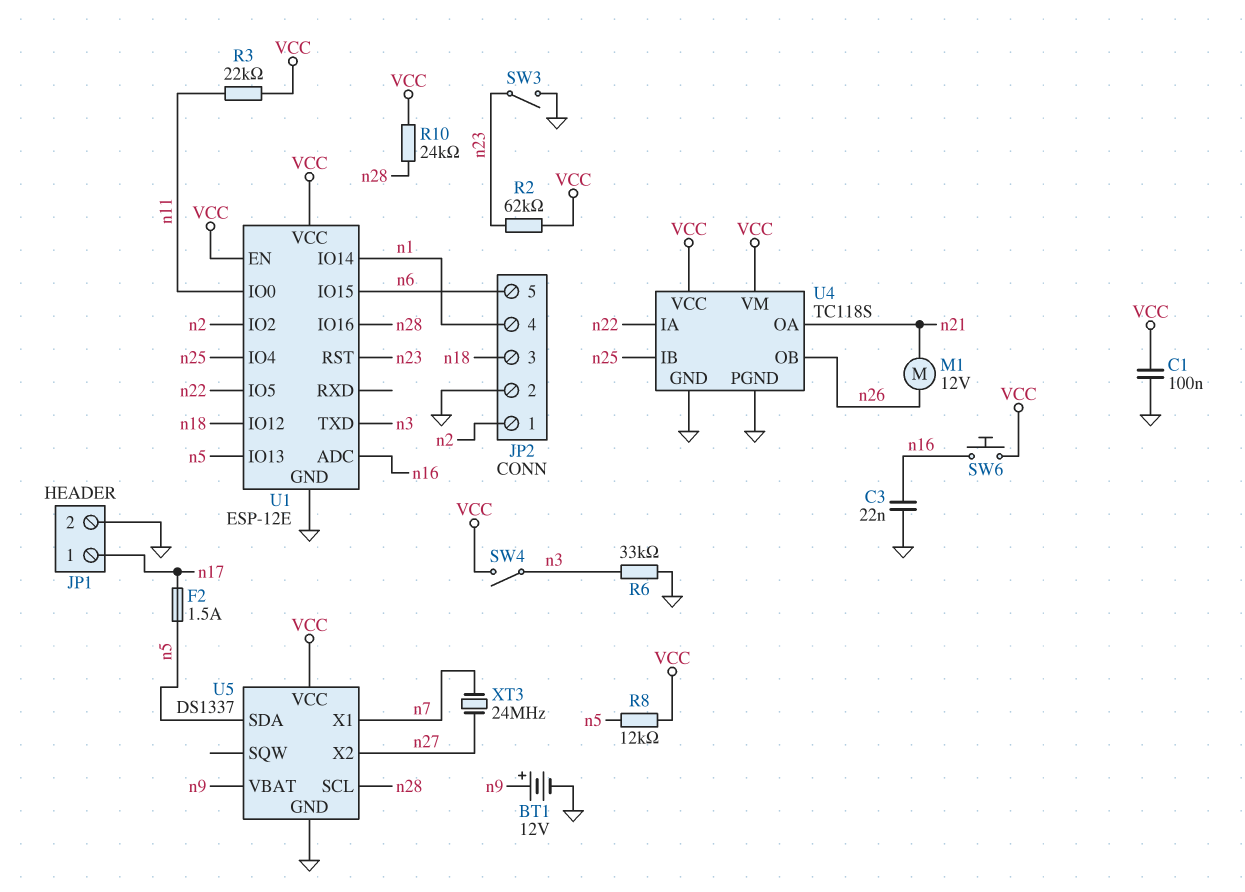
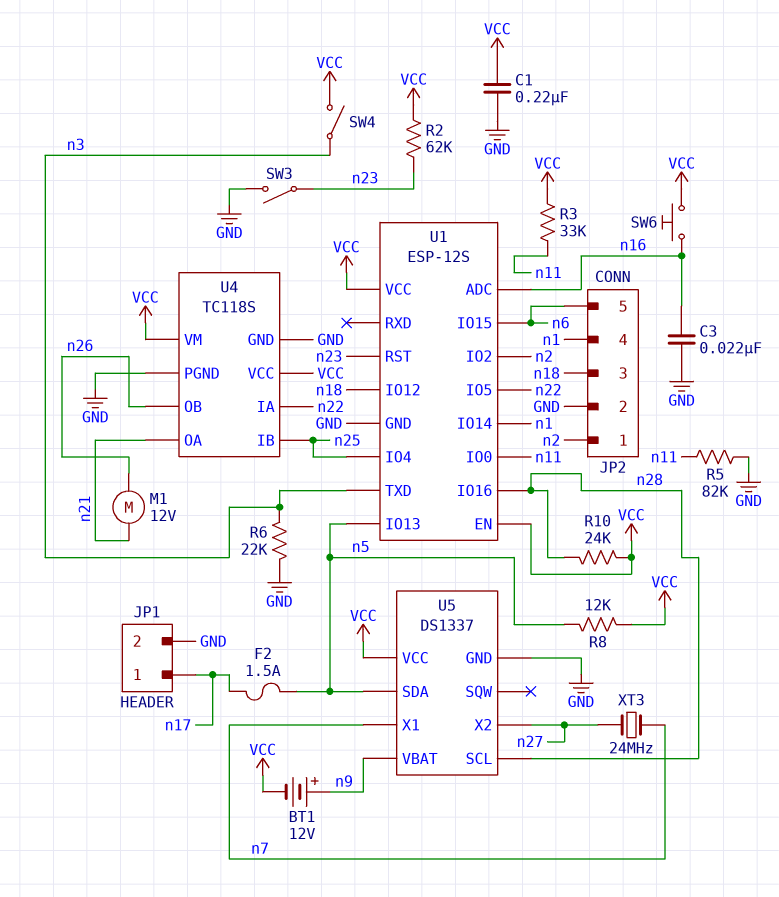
BT1: 12V (plus n9, minus GND) -> 12V (plus n9, minus VCC)
C1: 100nF (GND, VCC) -> 220nF (GND, VCC)
R3: 22k (VCC, n11) -> 33k (VCC, n11)
R5: none -> 82k (GND, n11)
R6: 33k (GND, n3) -> 22k (GND, n3)
U1: ESP-12E -> ESP-12S

